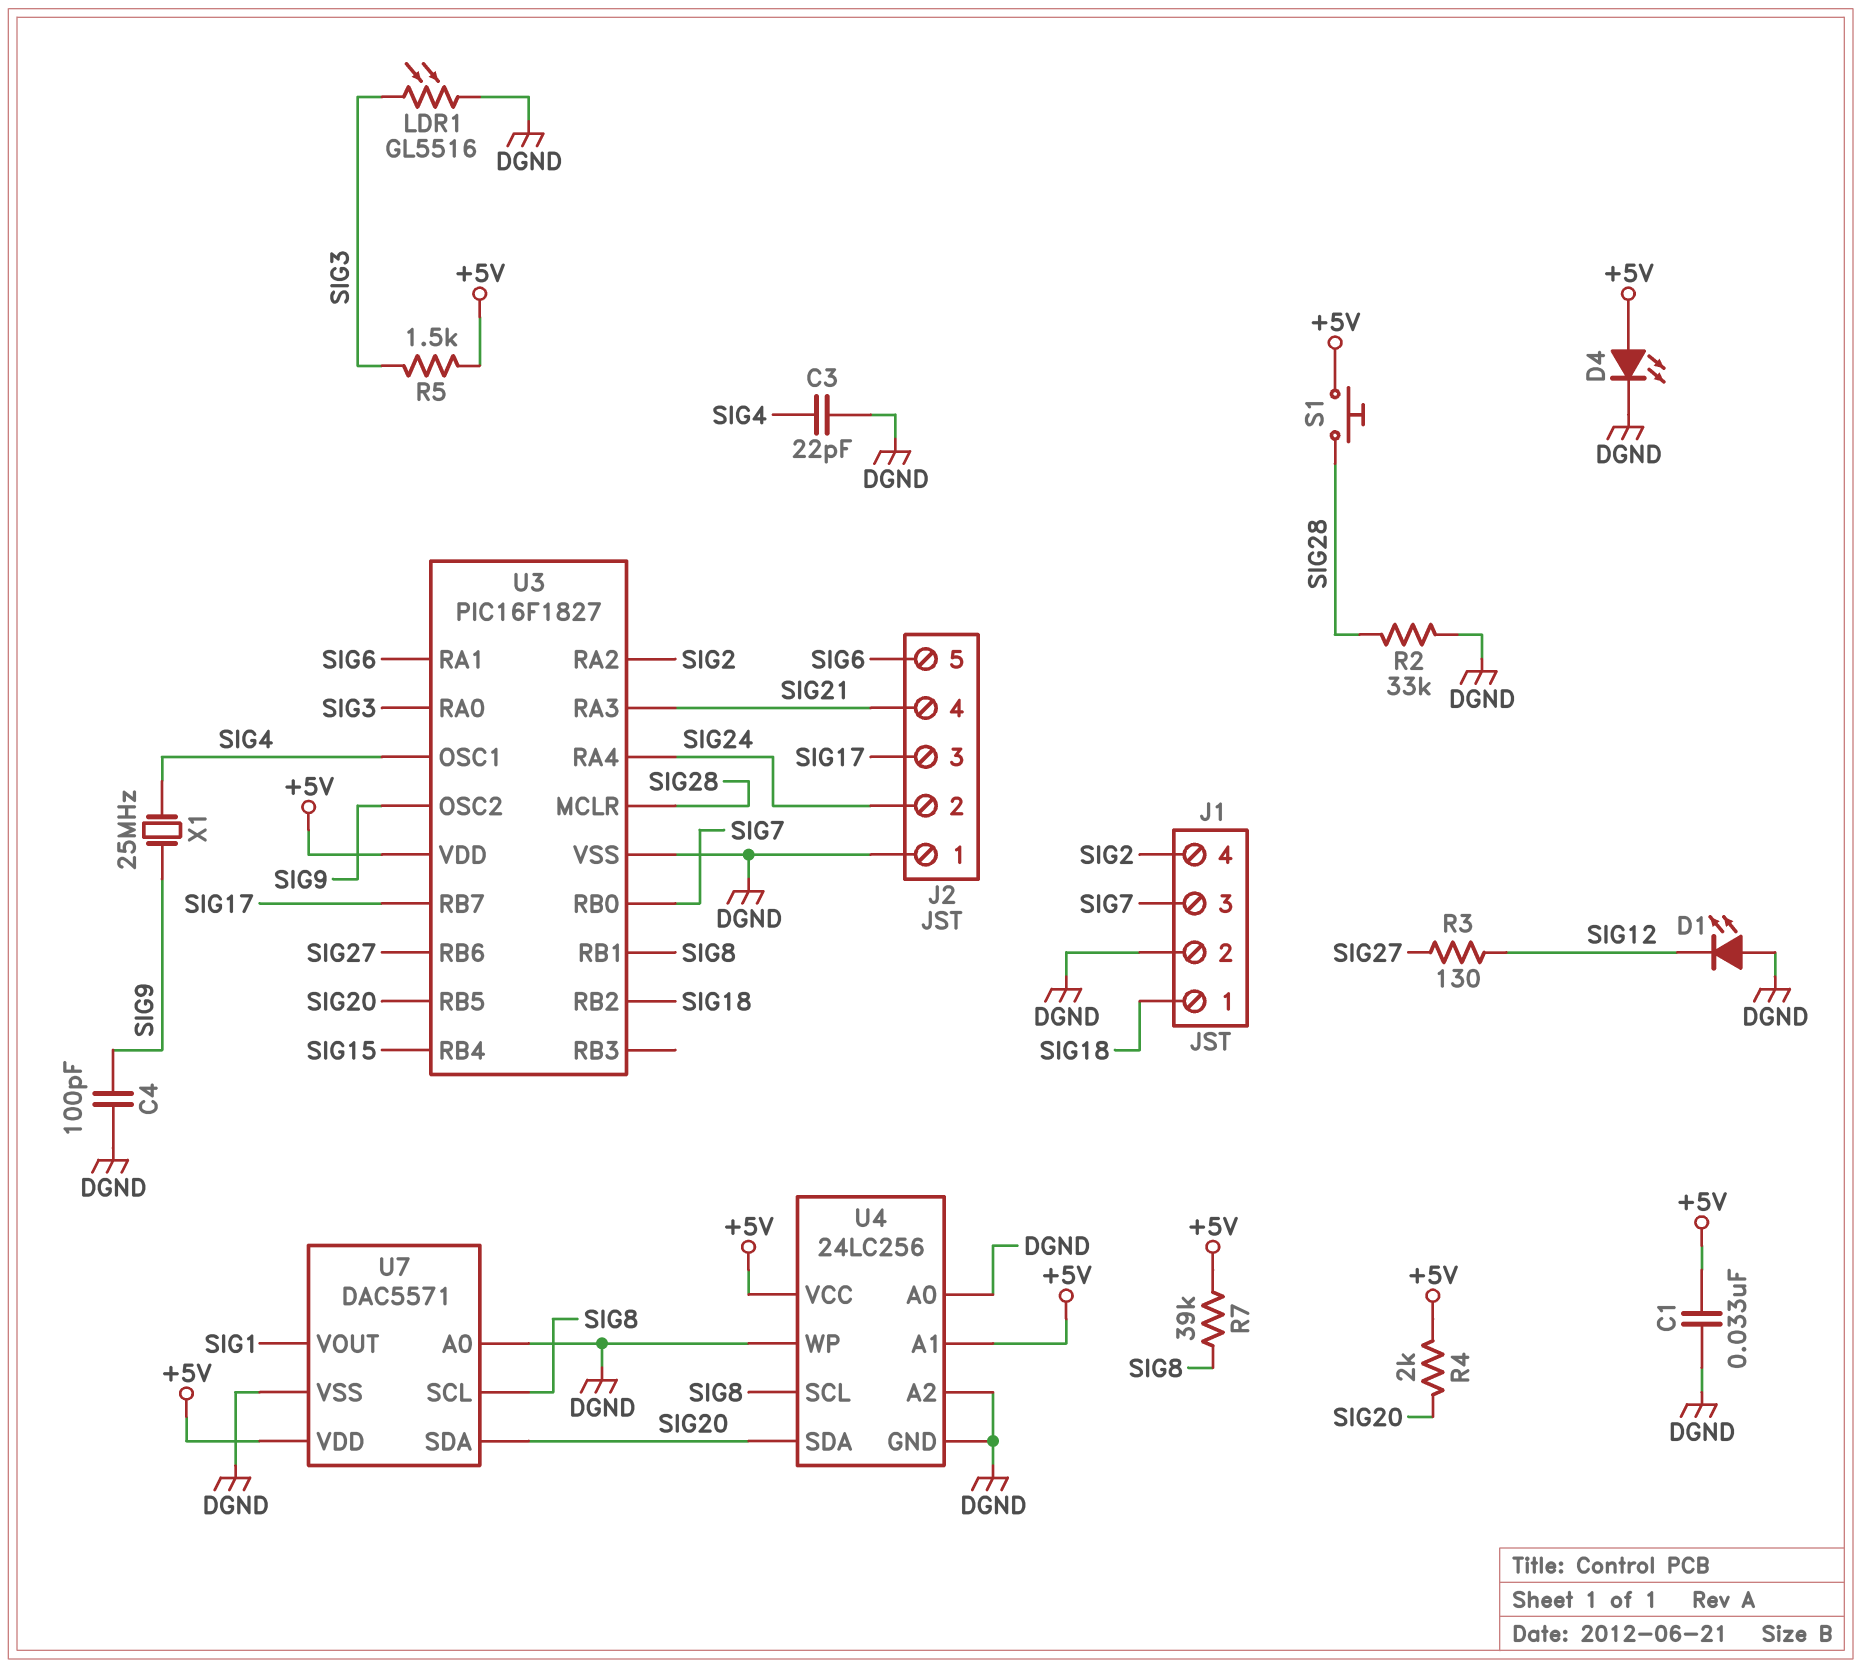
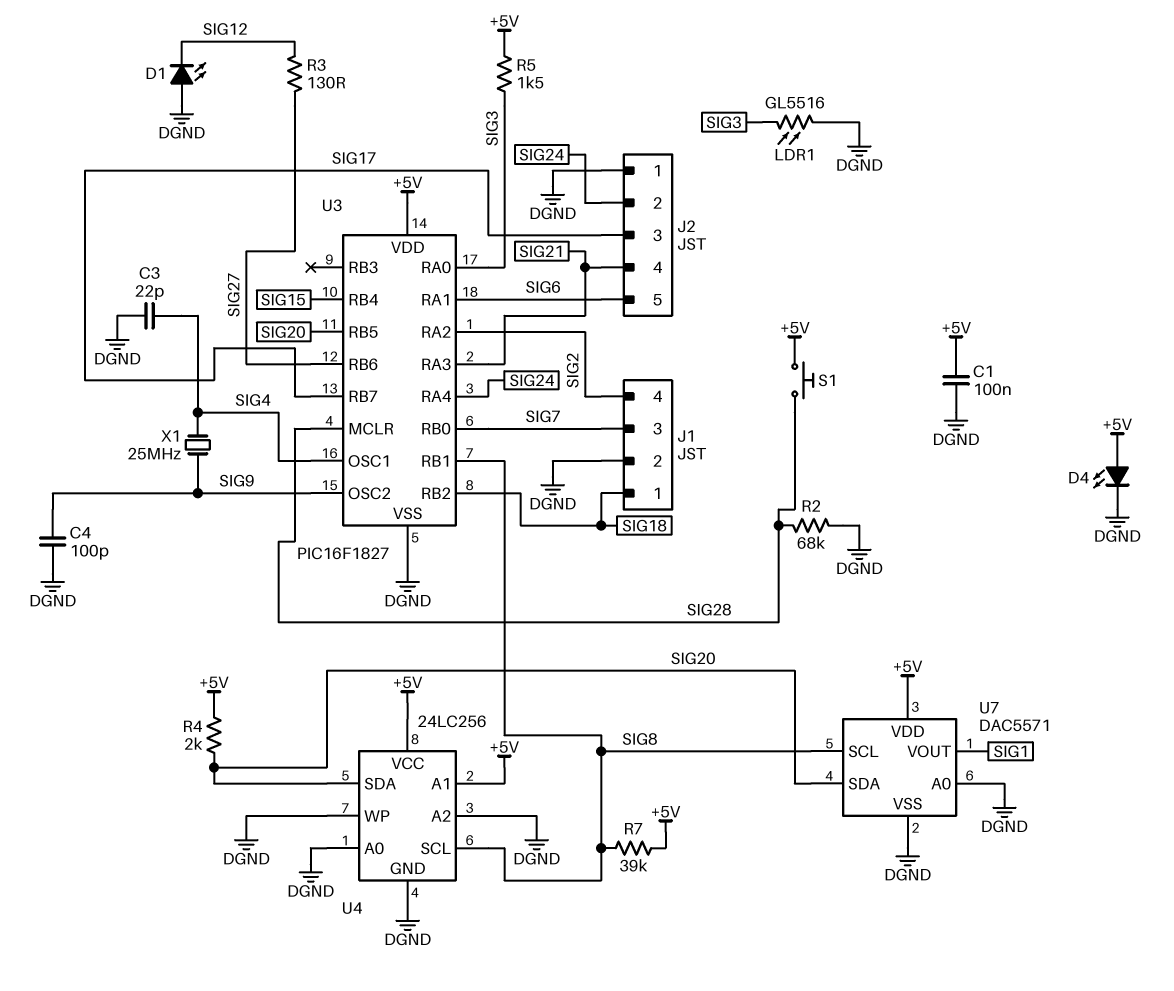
C1: 33nF (+5V, DGND) -> 100nF (+5V, DGND)
R2: 33k (DGND, SIG28) -> 68k (DGND, SIG28)

